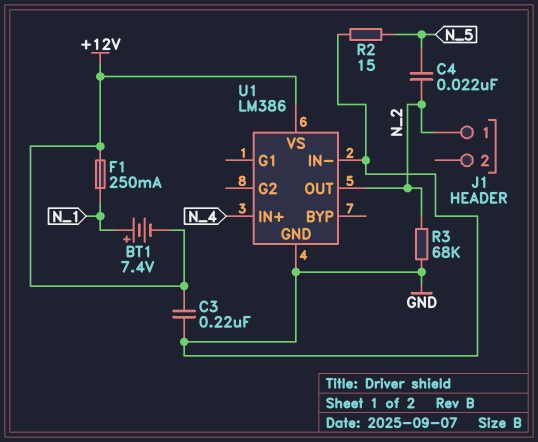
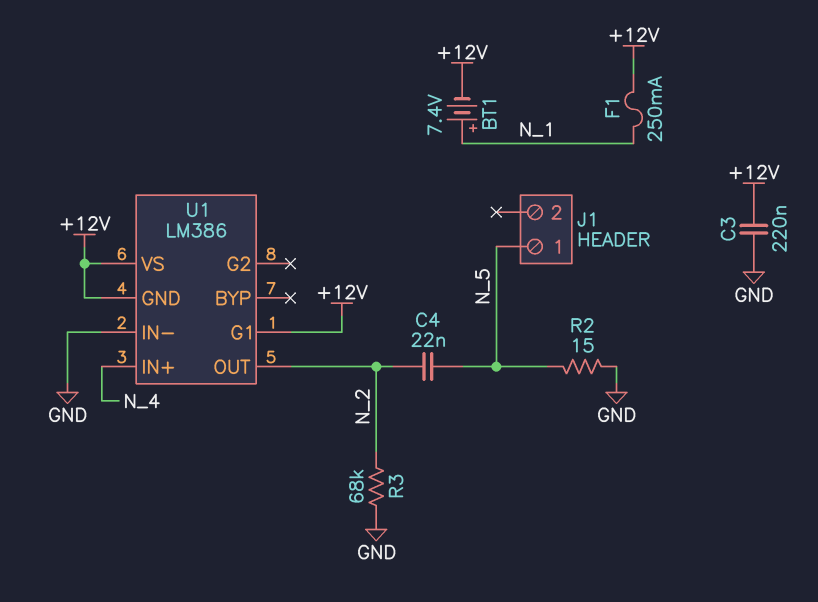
J1 pin 1: N_2 -> N_5
U1 pin G1: none -> +12V
U1 pin GND: GND -> +12V

